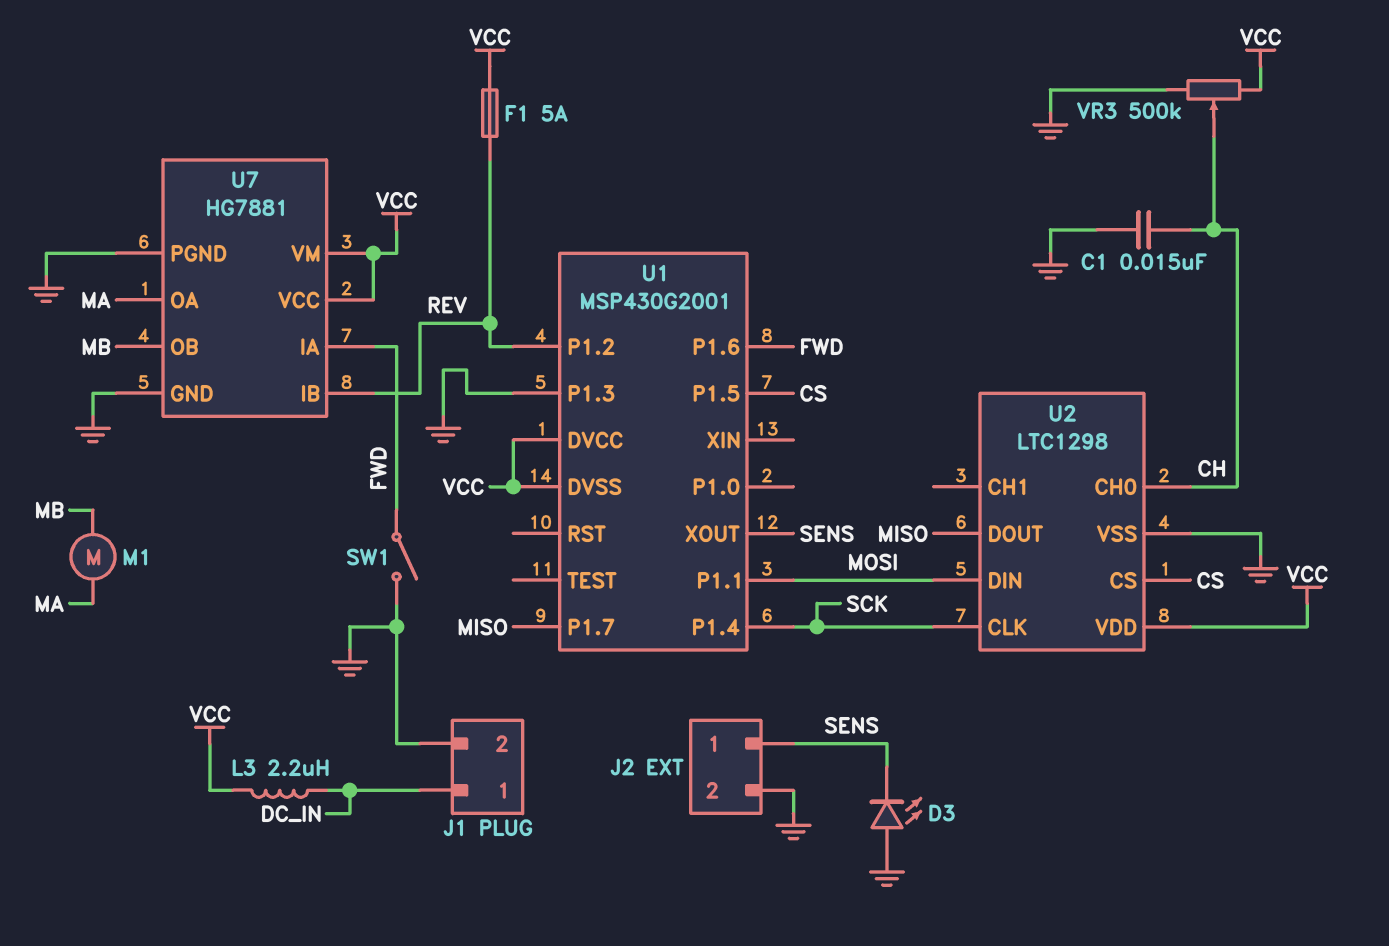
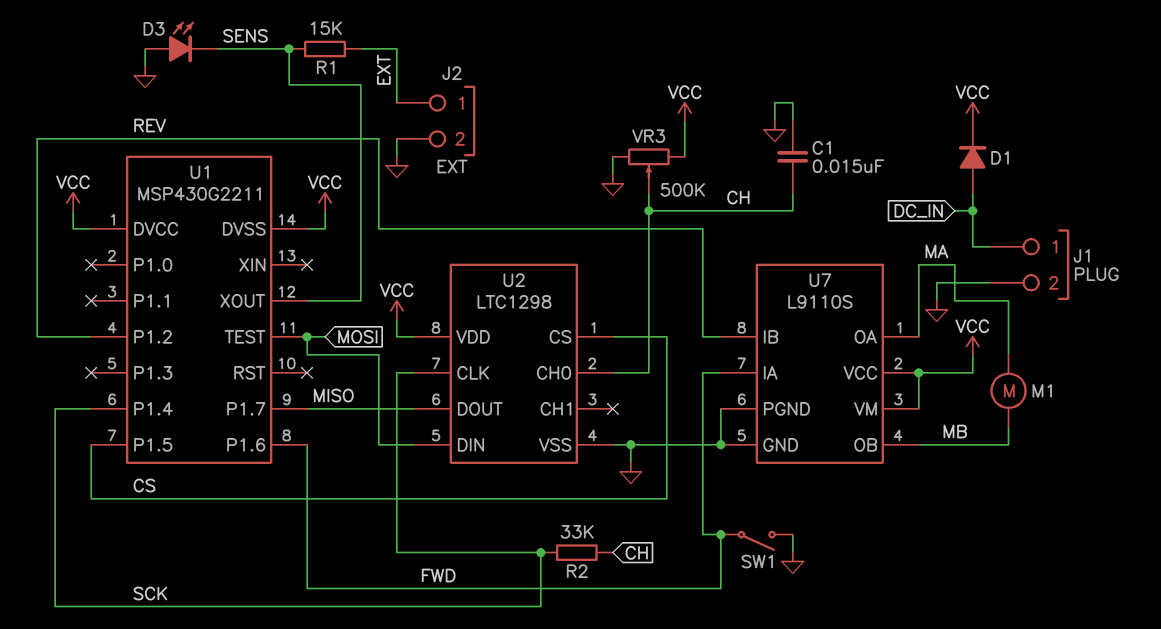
D1: none -> diode (A DC_IN, K VCC)
F1: 5A (REV, VCC) -> none
J2 pin 1: SENS -> EXT
L3: 2.2uH (DC_IN, VCC) -> none
R1: none -> 15k (EXT, SENS)
R2: none -> 33k (CH, SCK)
U1: MSP430G2001 -> MSP430G2211
U1 pin P1.1: MOSI -> none
U1 pin P1.3: GND -> none
U1 pin TEST: none -> MOSI
U7: HG7881 -> L9110S

